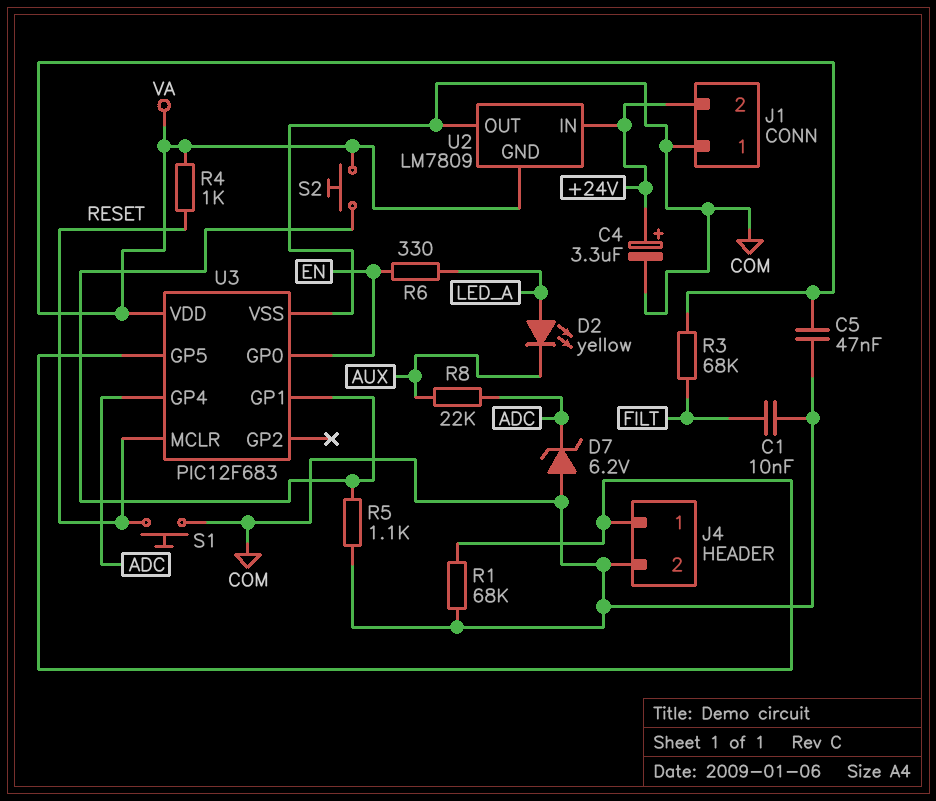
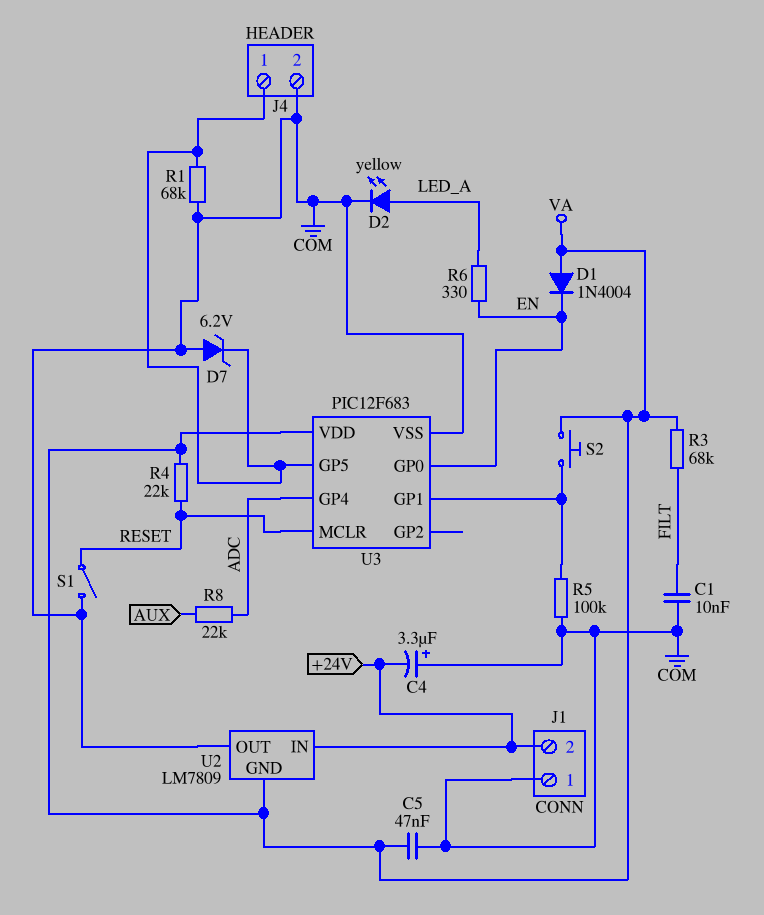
C4: 3.3uF (plus +24V, minus COM) -> 3.3uF (plus COM, minus +24V)
D1: none -> diode 1N4004 (A VA, K EN)
D2: LED yellow (A LED_A, K AUX) -> LED yellow (A LED_A, K COM)
D7: zener 6.2V (A COM, K ADC) -> zener 6.2V (A COM, K J4/1)
R4: 1k (RESET, VA) -> 22k (RESET, VA)
R5: 1.1k (COM, U3/GP1) -> 100k (COM, U3/GP1)
S1: button (COM, RESET) -> switch (COM, RESET)

